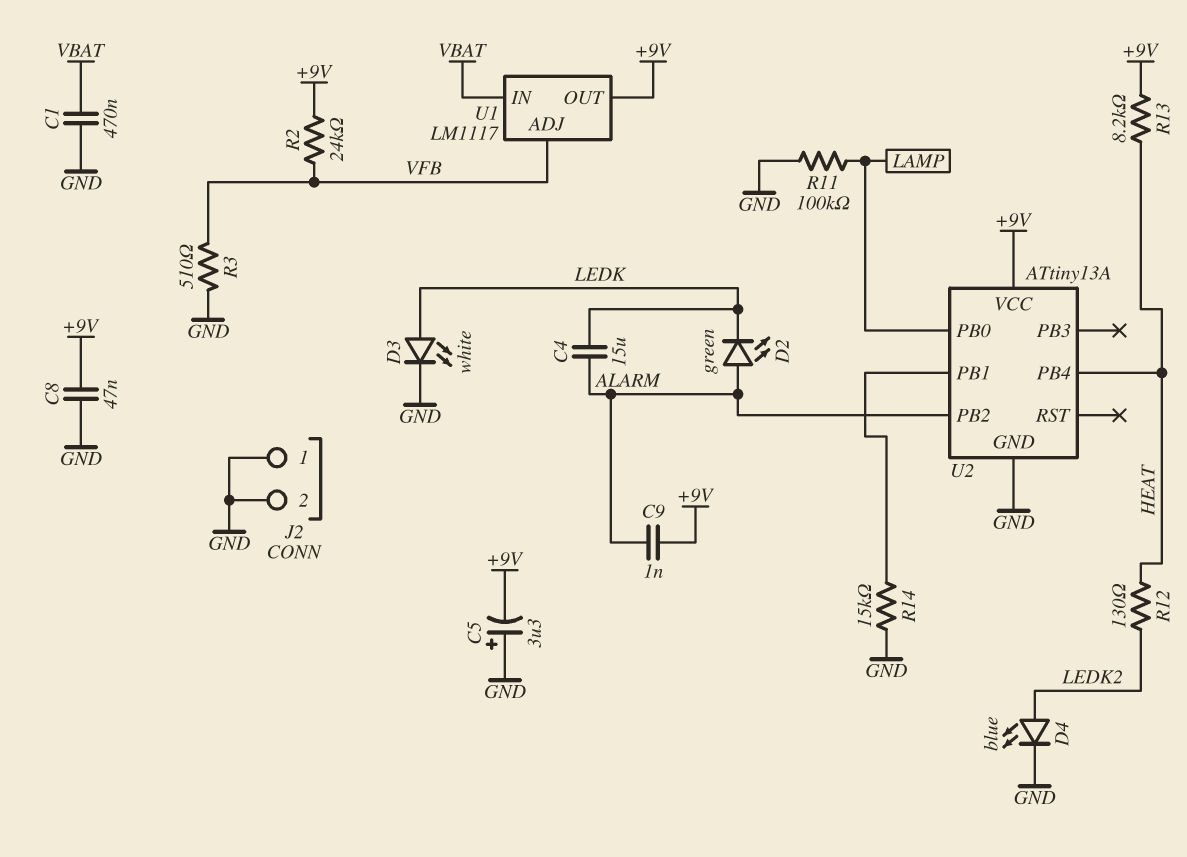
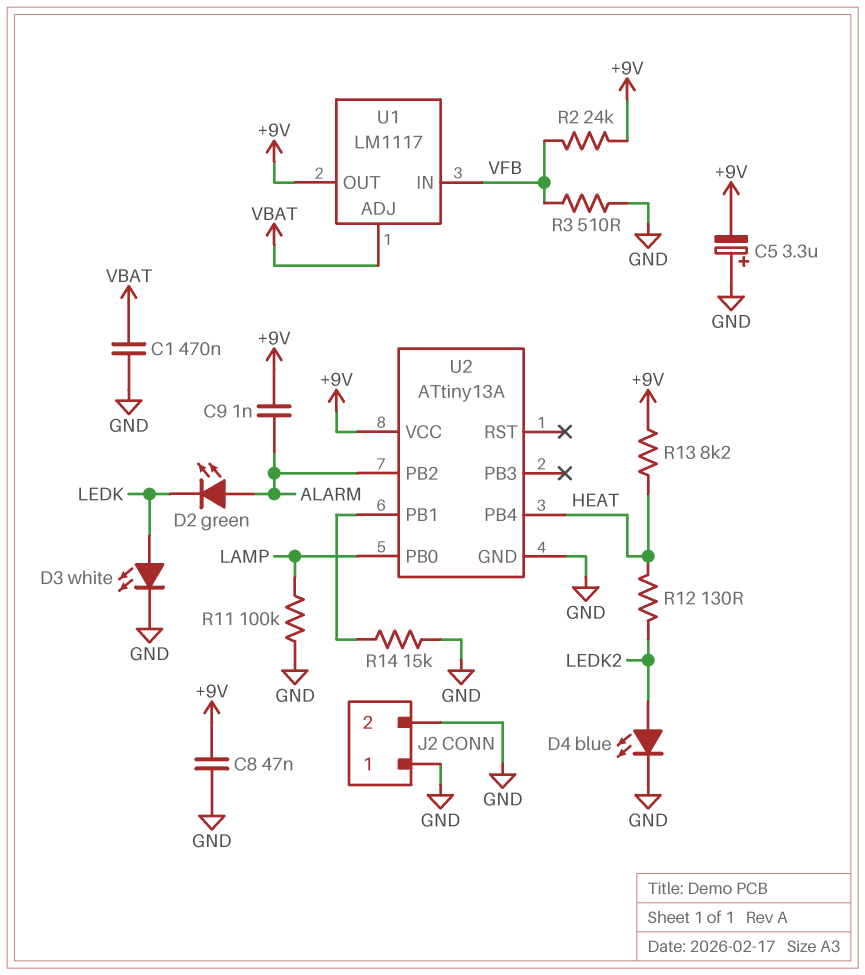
C4: 15uF (ALARM, LEDK) -> none
U1 pin ADJ: VFB -> VBAT
U1 pin IN: VBAT -> VFB

